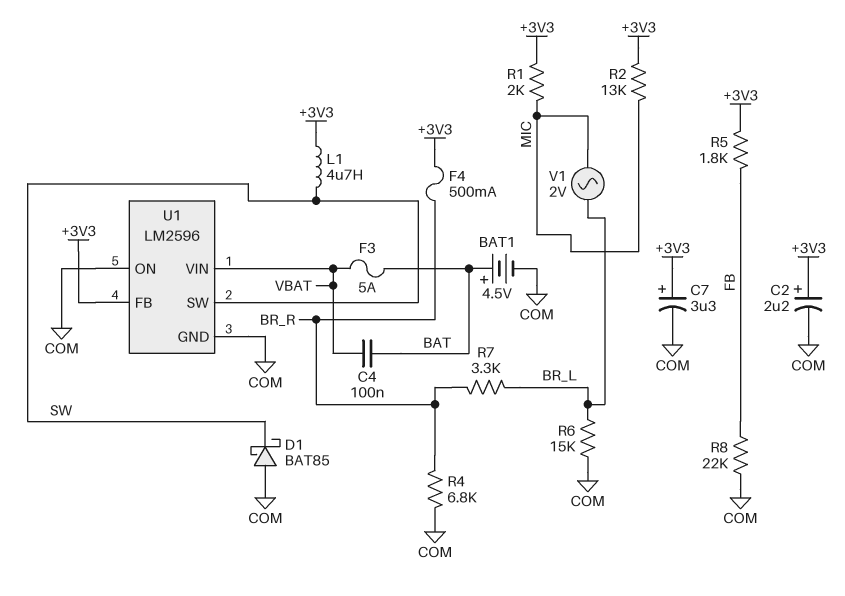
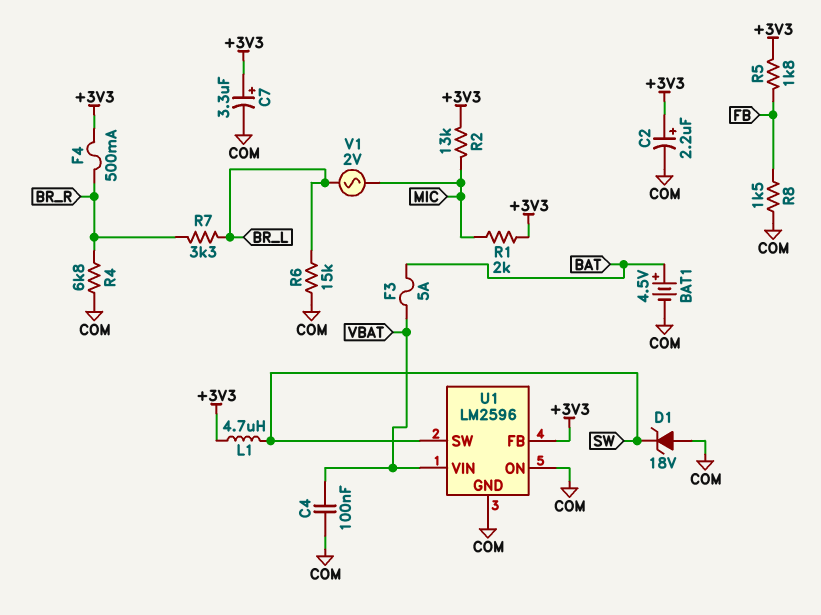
C4: 100nF (BAT, VBAT) -> 100nF (COM, VBAT)
D1: schottky BAT85 (A COM, K SW) -> zener 18V (A COM, K SW)
R8: 22k (COM, FB) -> 1.5k (COM, FB)

